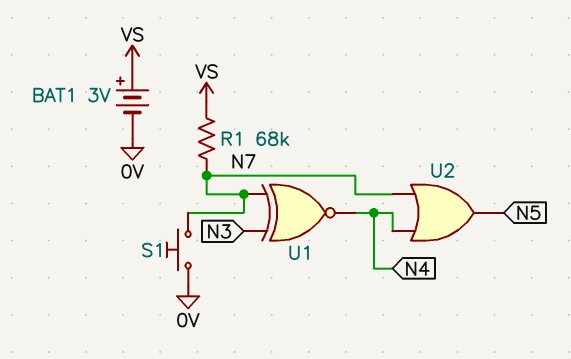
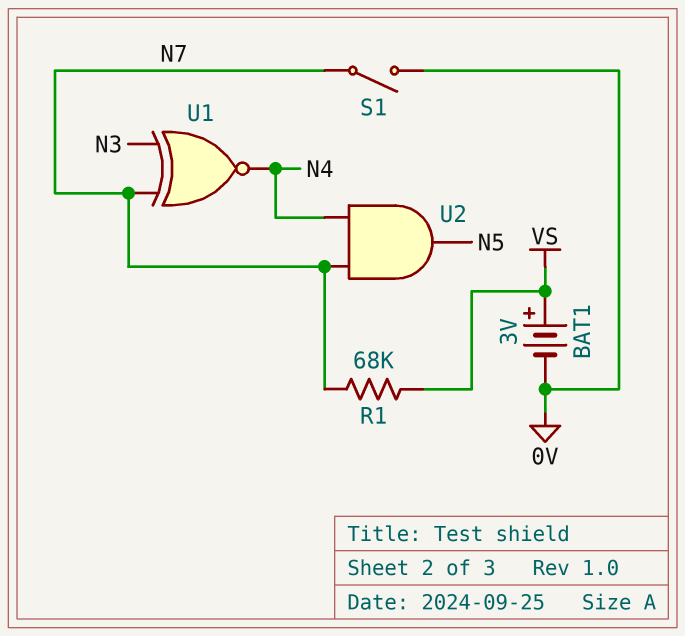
S1: button (0V, N7) -> switch (0V, N7)
U2: OR (in N4, in N7, out N5) -> AND (in N4, in N7, out N5)

